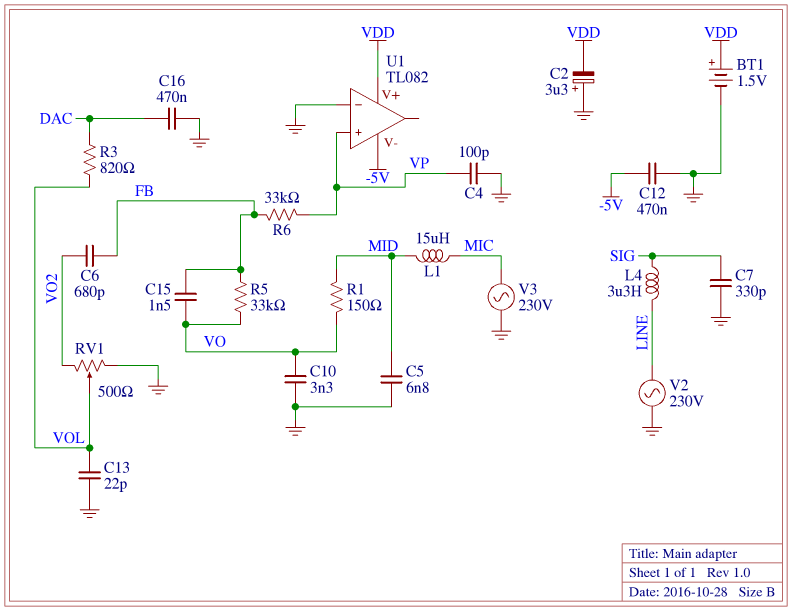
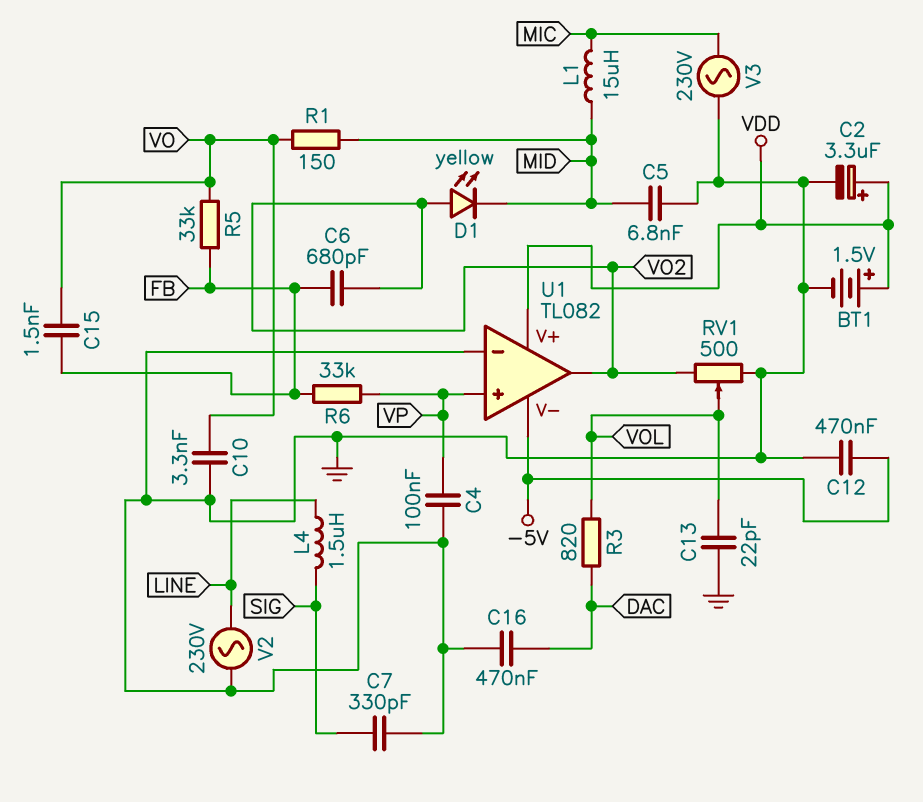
C2: 3.3uF (plus GND, minus VDD) -> 3.3uF (plus VDD, minus GND)
C4: 100pF (GND, VP) -> 100nF (GND, VP)
D1: none -> LED yellow (A VO2, K MID)
L4: 3.3uH (LINE, SIG) -> 1.5uH (LINE, SIG)
U1 pin out: none -> VO2

